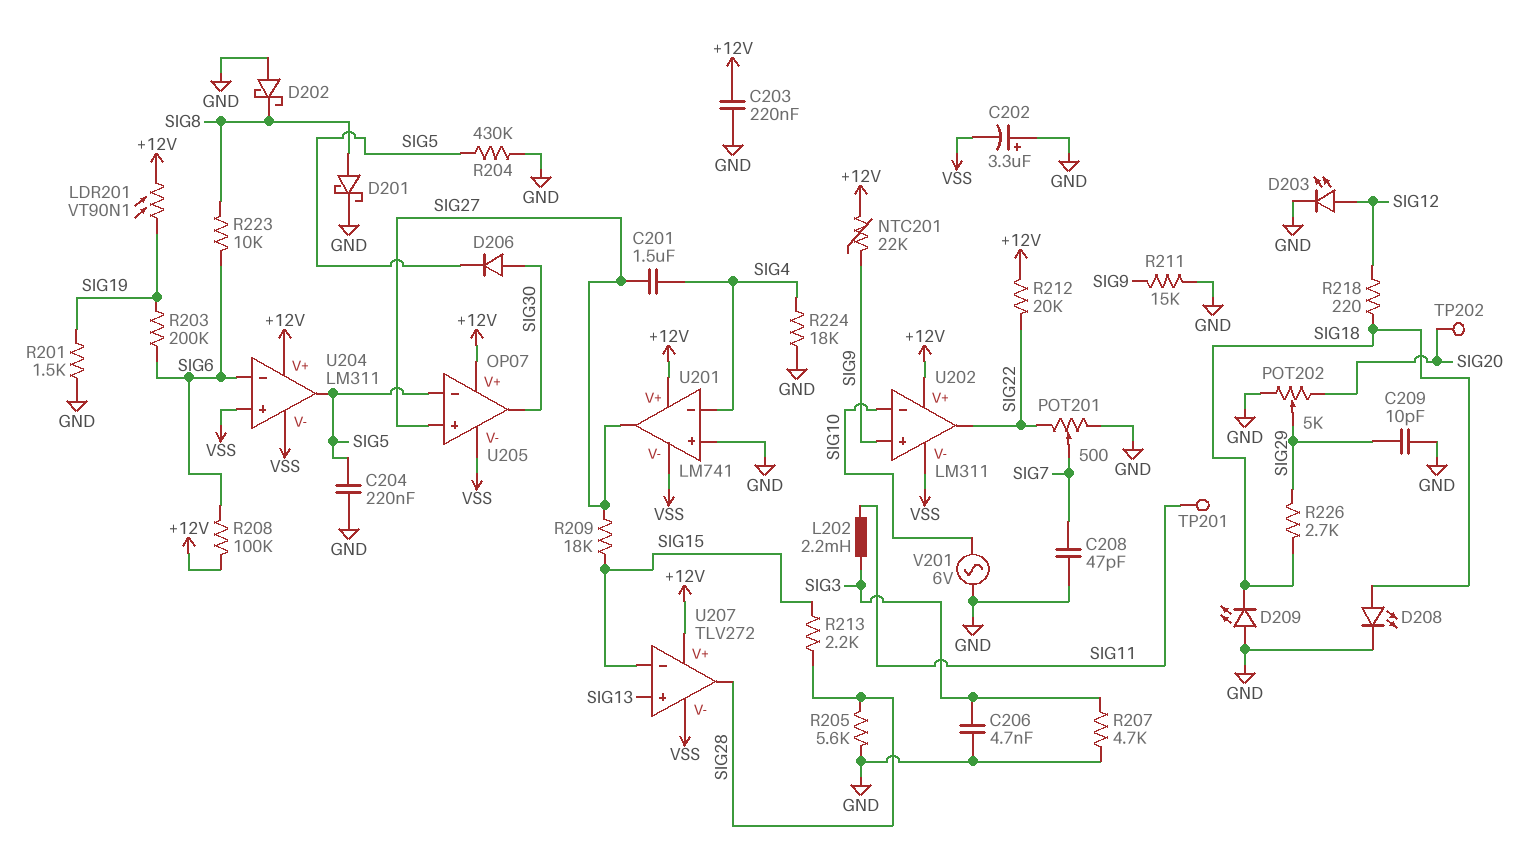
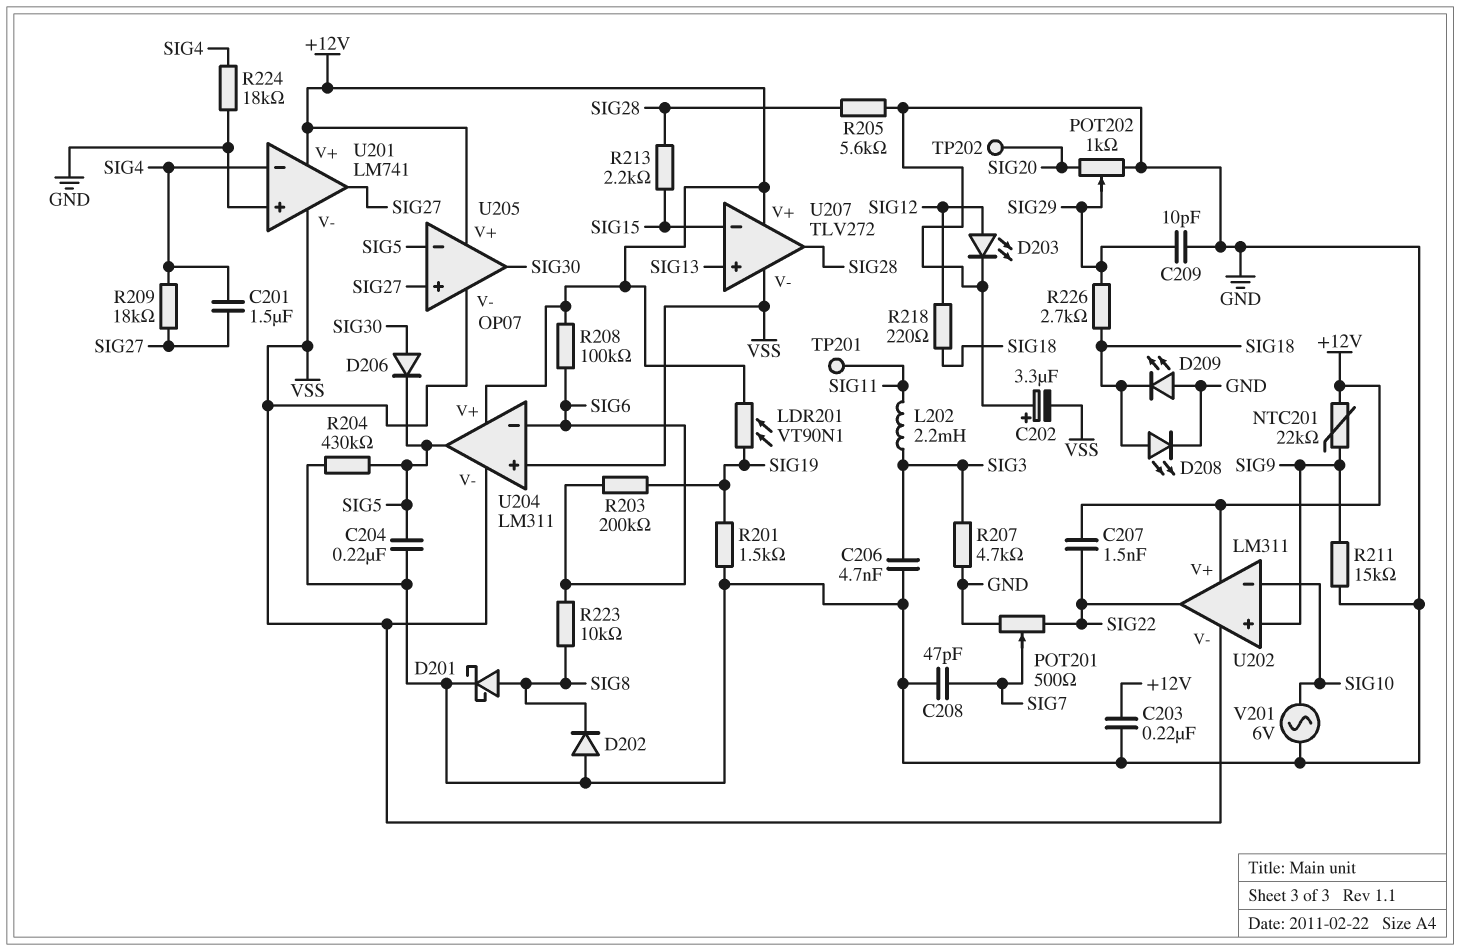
C207: none -> 1.5nF (+12V, SIG22)
D202: schottky (A GND, K SIG8) -> diode (A GND, K SIG8)
POT202: 5k (GND, SIG20, wiper SIG29) -> 1k (GND, SIG20, wiper SIG29)
R209: 18k (SIG15, SIG27) -> 18k (SIG4, SIG27)
R212: 20k (+12V, SIG22) -> none

